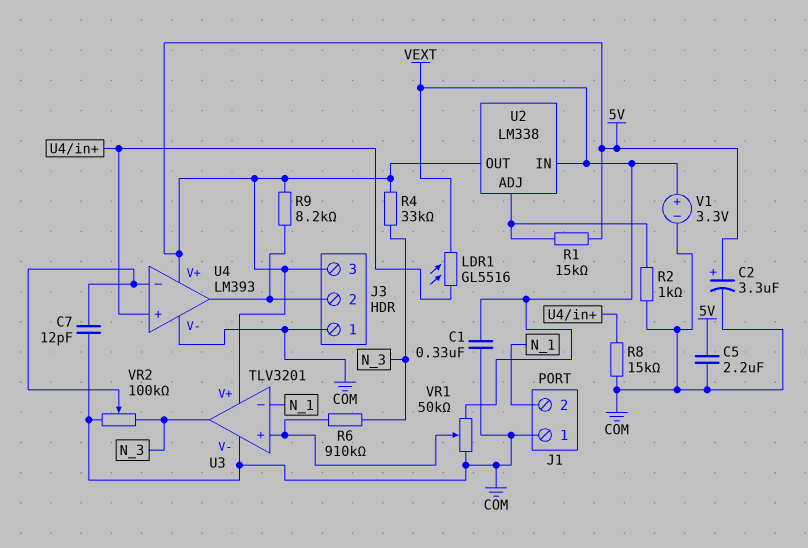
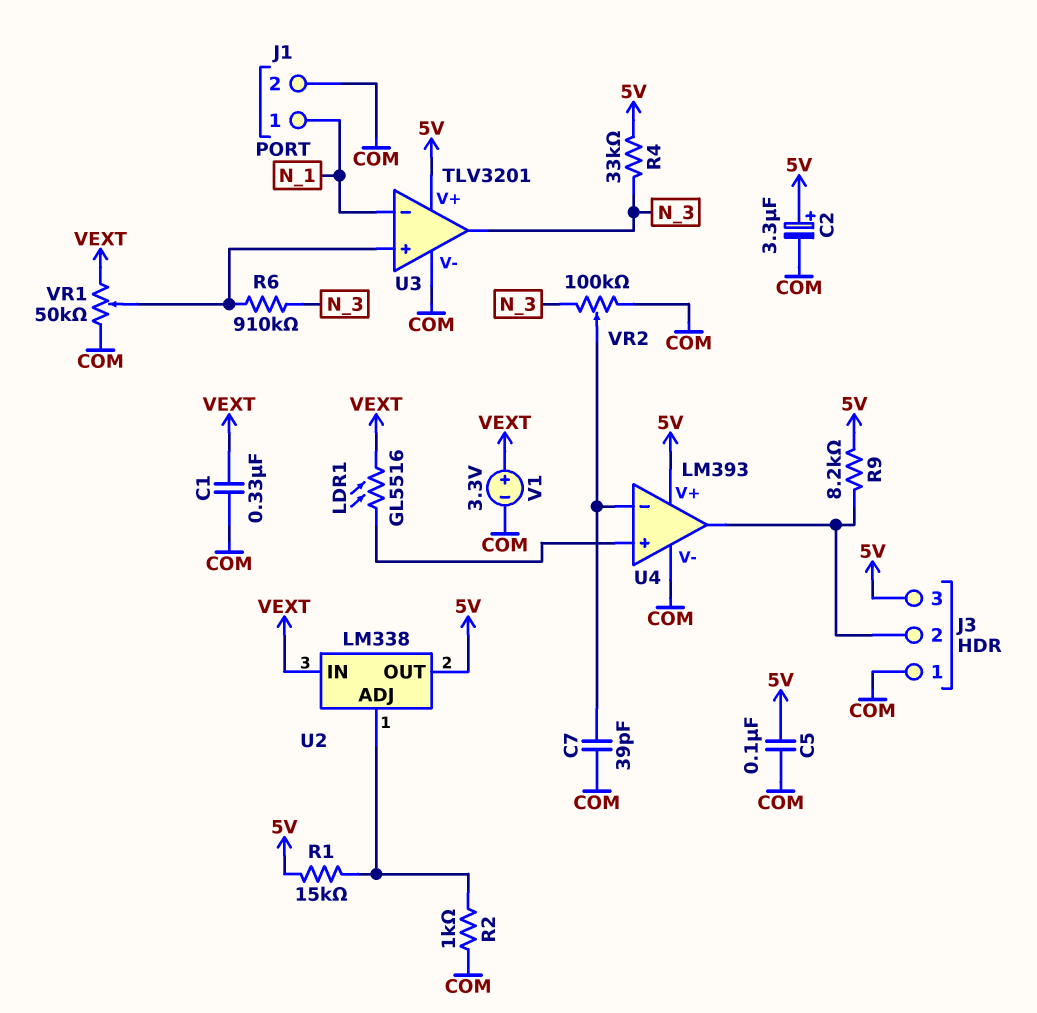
C5: 2.2uF (5V, COM) -> 100nF (5V, COM)
C7: 12pF (COM, U4/in-) -> 39pF (COM, U4/in-)
J1 pin 1: COM -> N_1
J1 pin 2: N_1 -> COM
R8: 15k (COM, U4/in+) -> none

